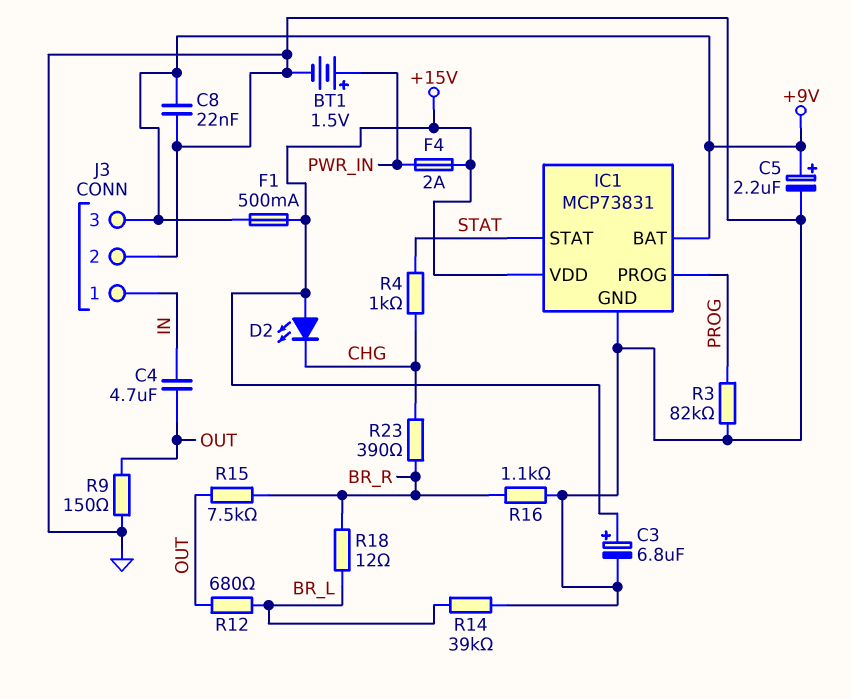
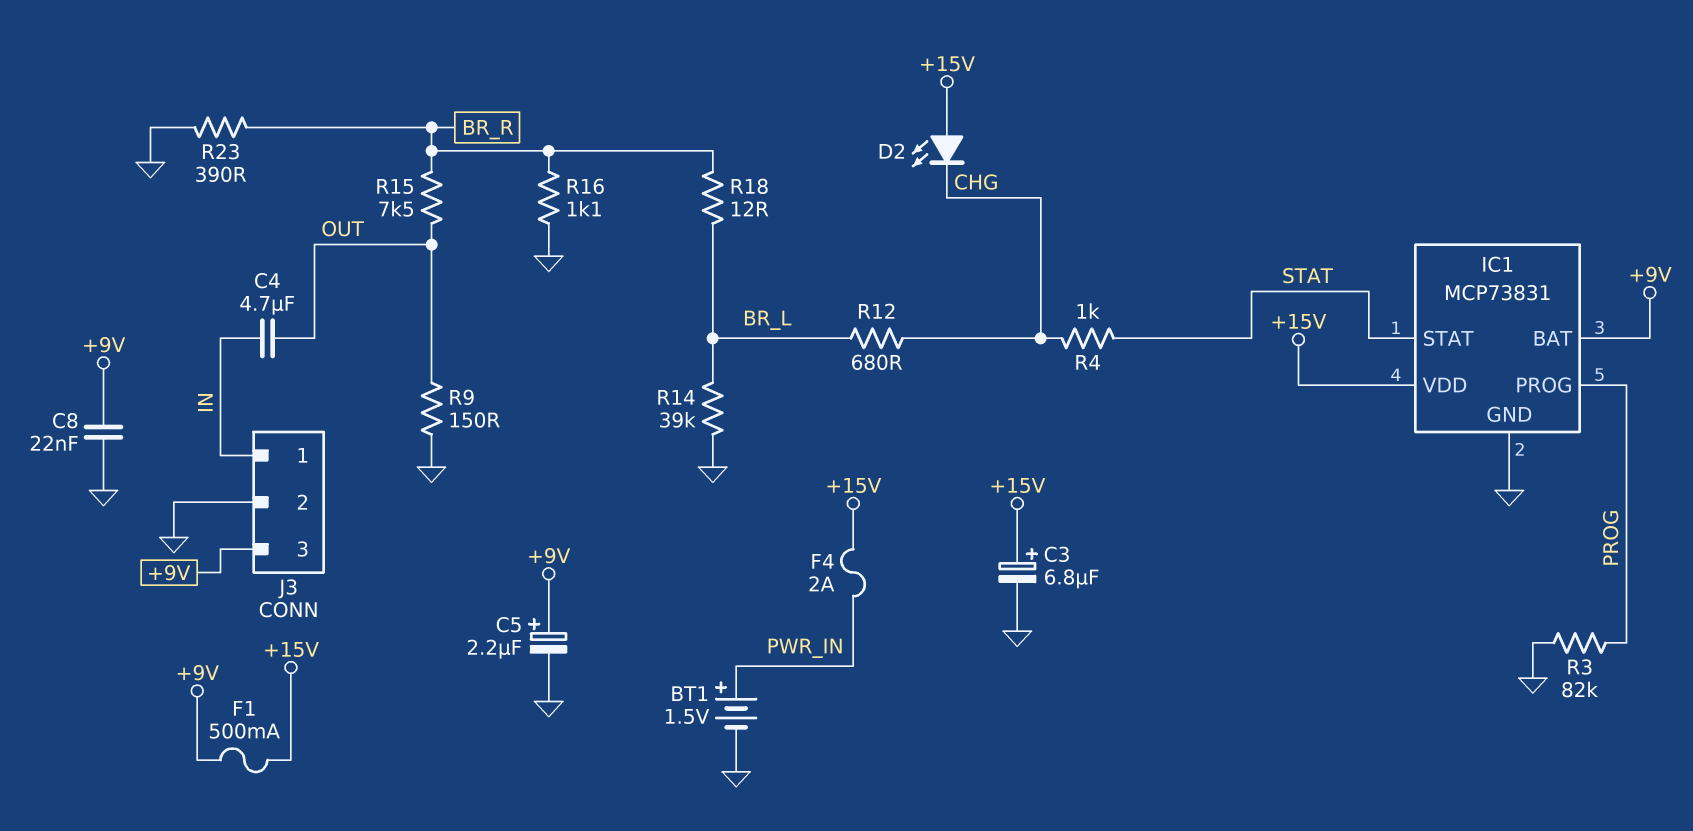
R12: 680 (BR_L, OUT) -> 680 (BR_L, CHG)
R23: 390 (BR_R, CHG) -> 390 (BR_R, GND)

